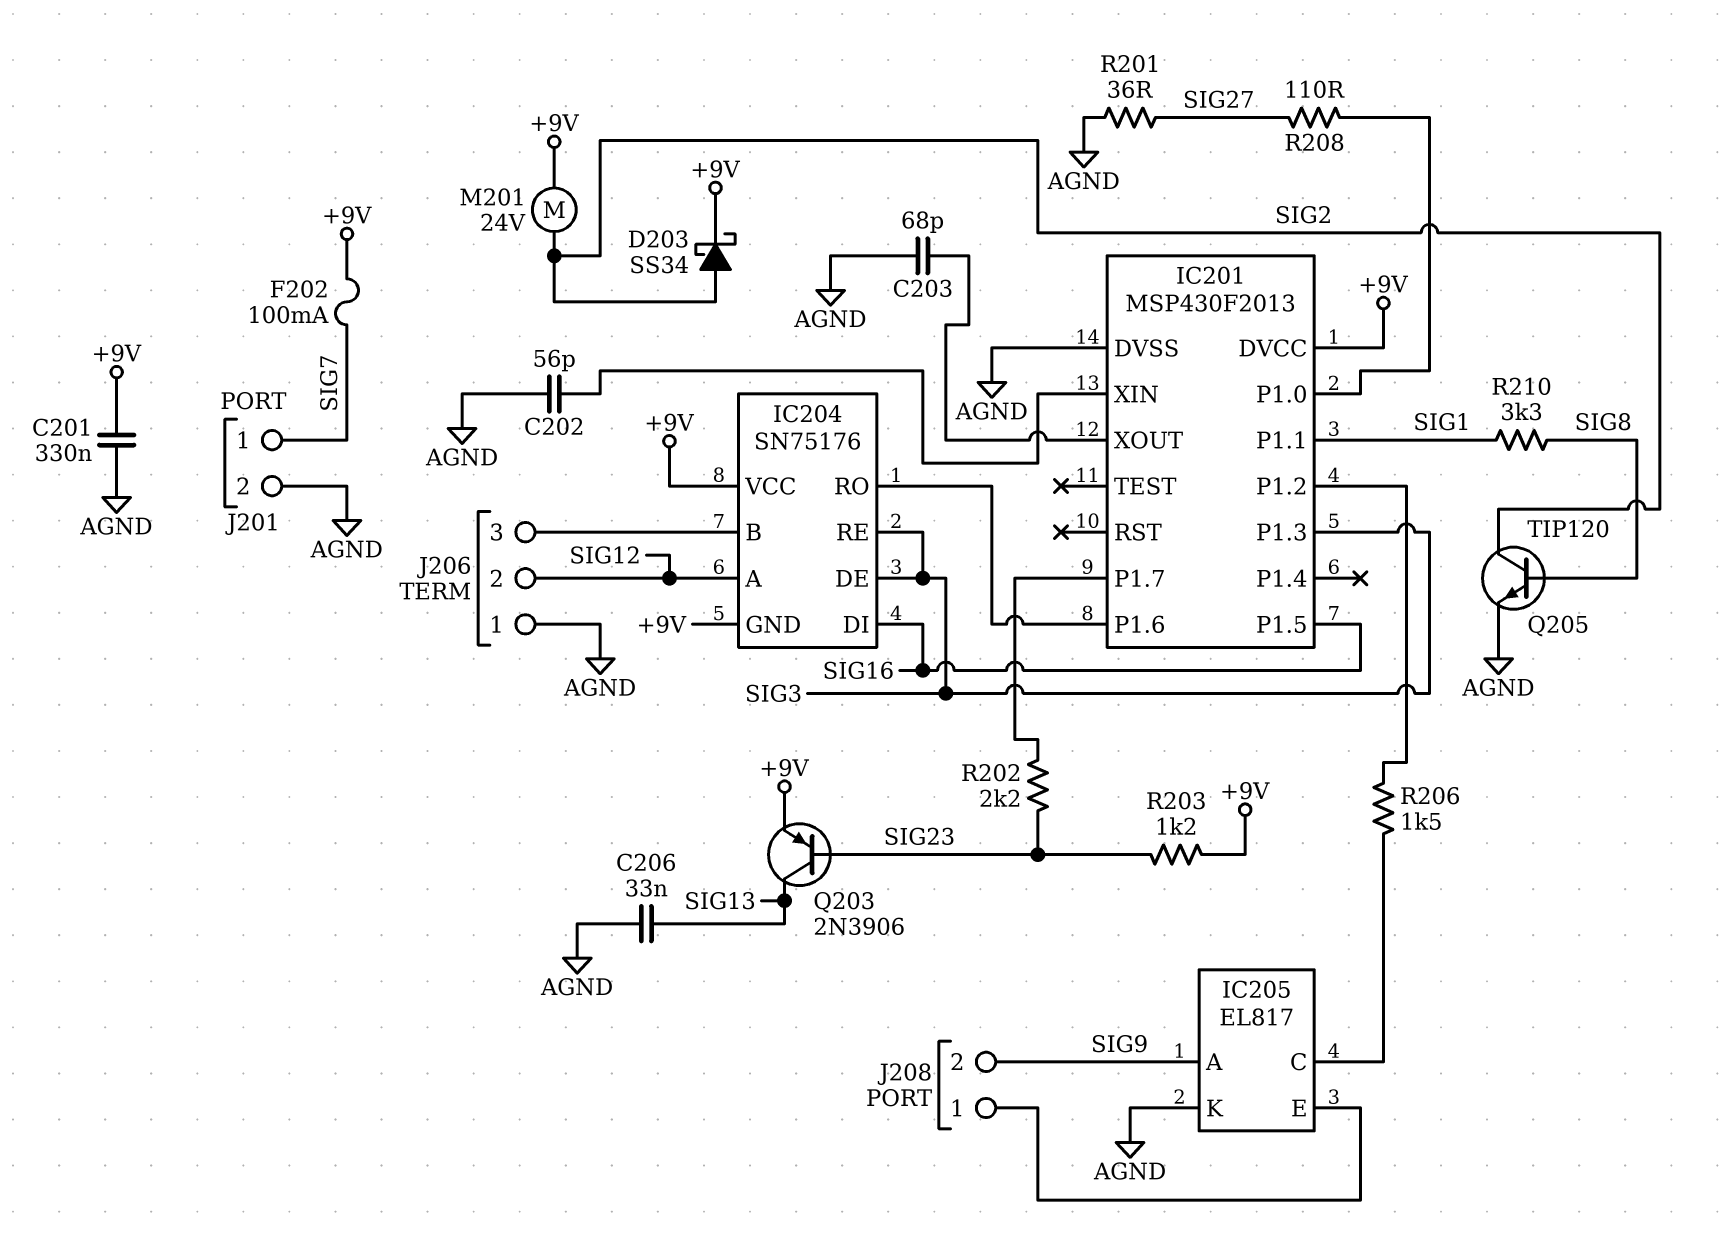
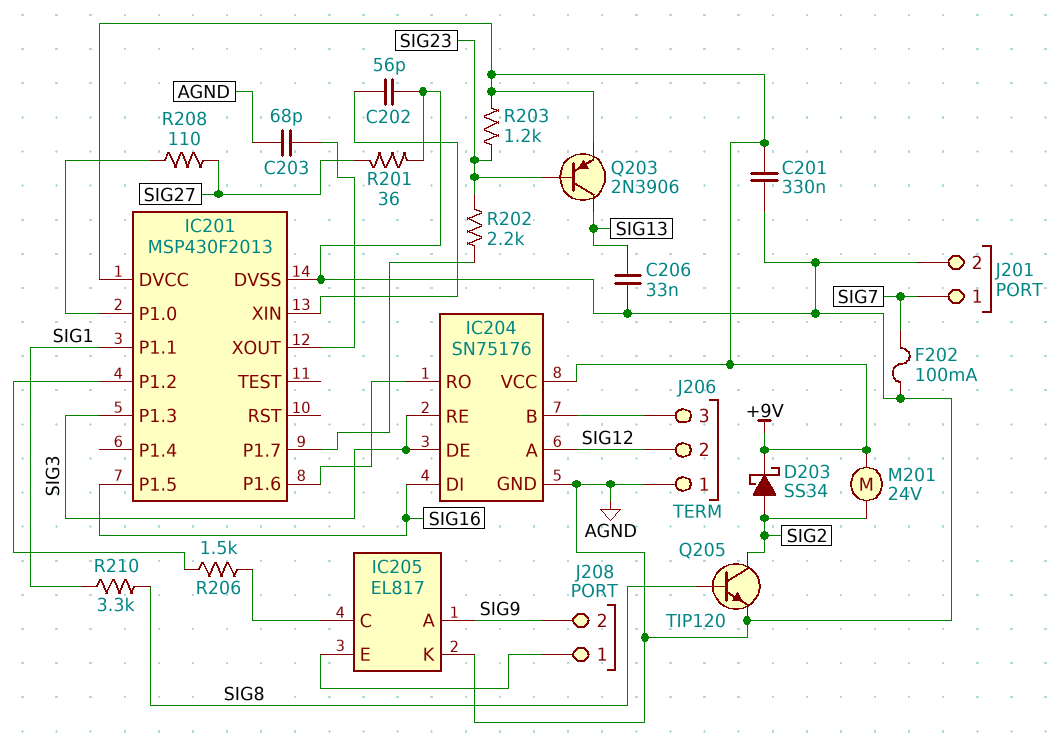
F202: 100mA (+9V, SIG7) -> 100mA (AGND, SIG7)
IC204 pin GND: +9V -> AGND

